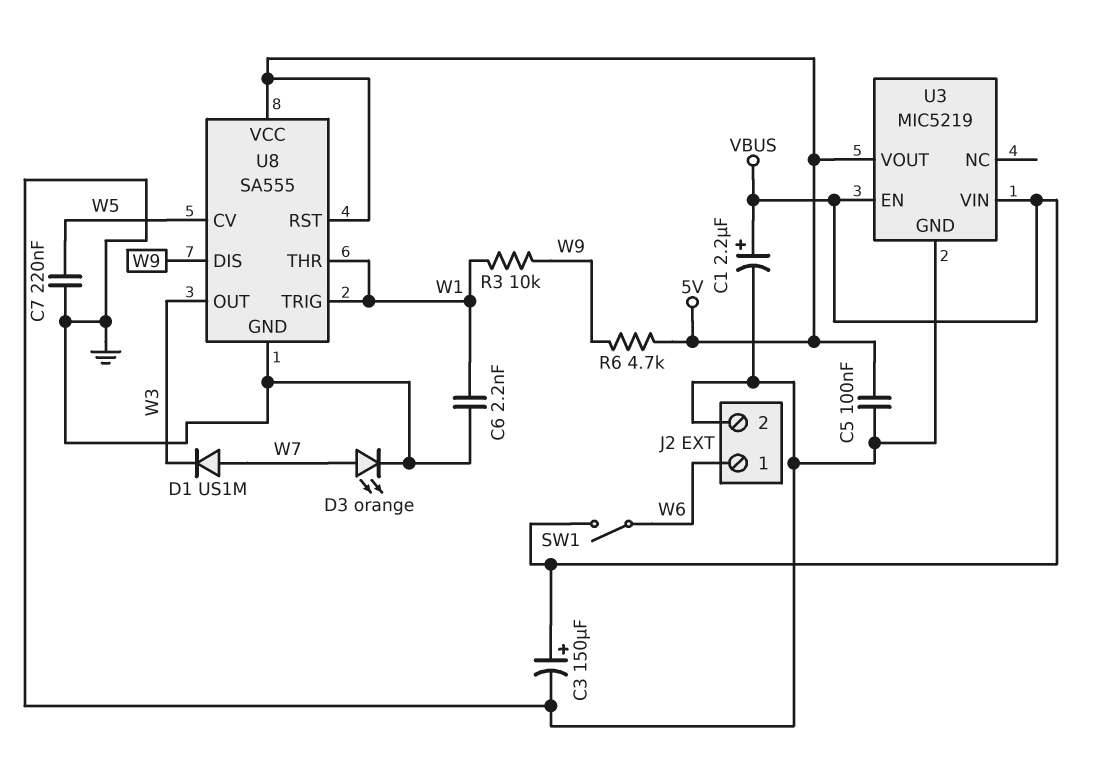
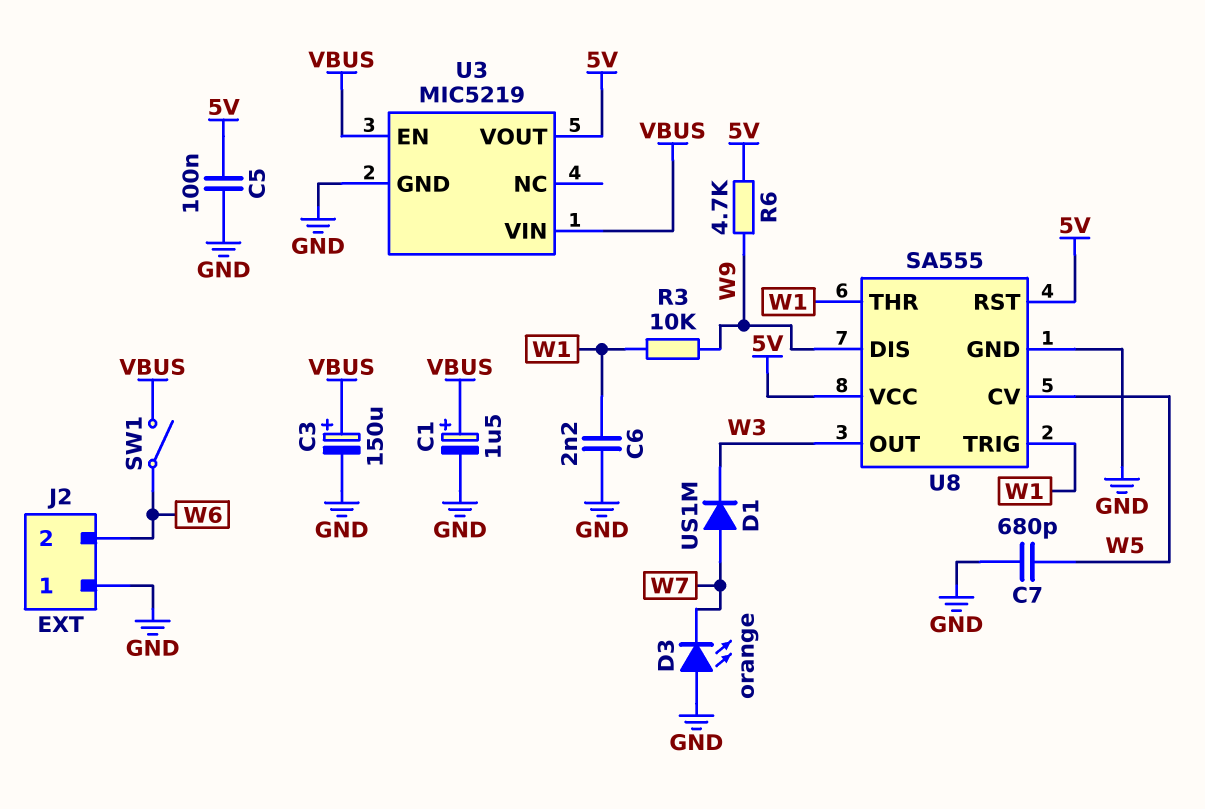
C1: 2.2uF (plus VBUS, minus GND) -> 1.5uF (plus VBUS, minus GND)
C7: 220nF (GND, W5) -> 680pF (GND, W5)
D3: LED orange (A W7, K GND) -> LED orange (A GND, K W7)
J2 pin 1: W6 -> GND
J2 pin 2: GND -> W6

